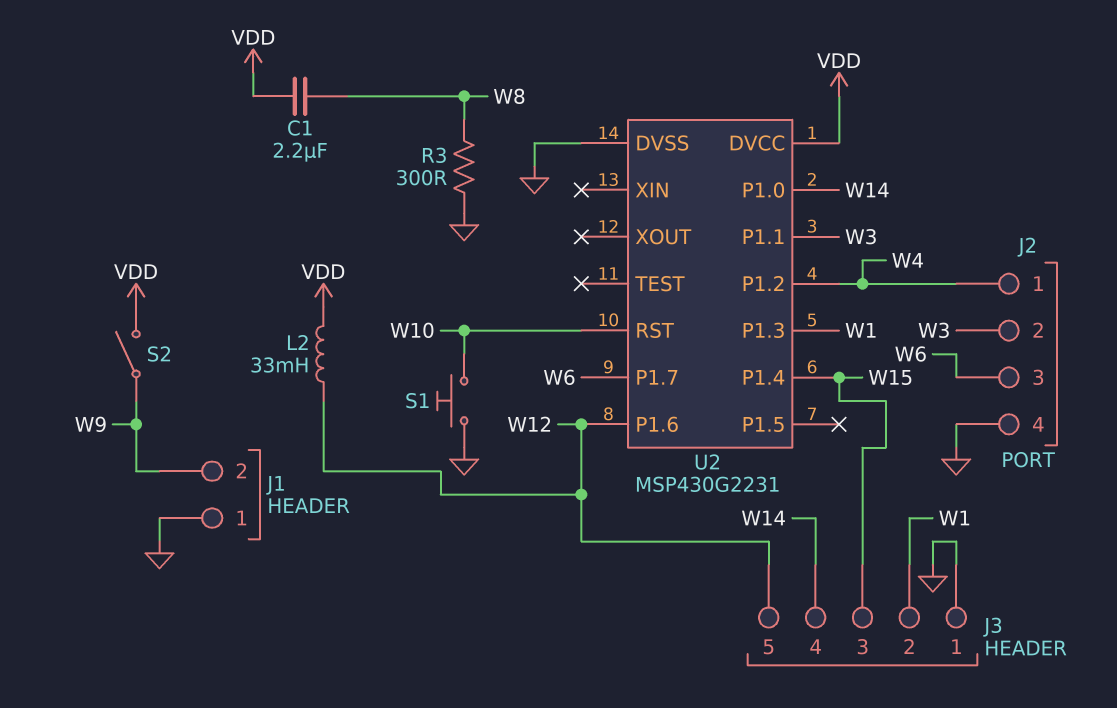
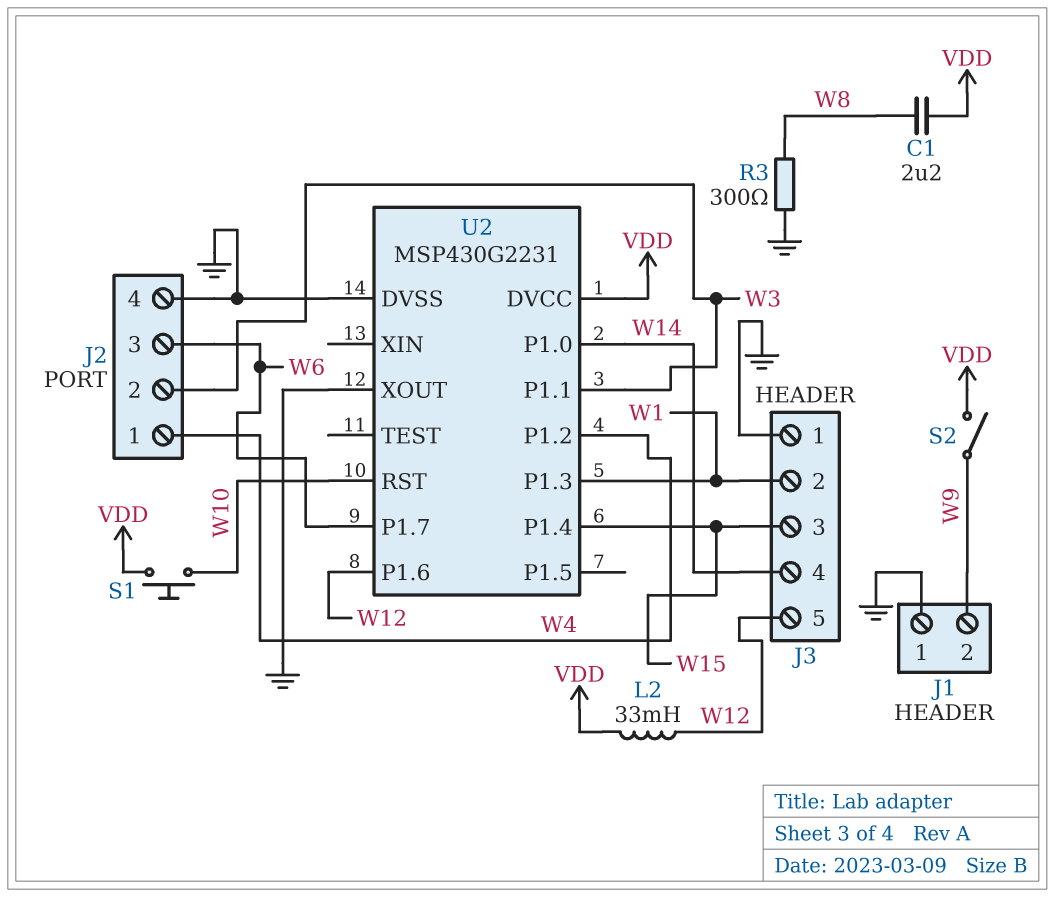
S1: button (GND, W10) -> button (VDD, W10)
U2 pin XOUT: none -> GND

